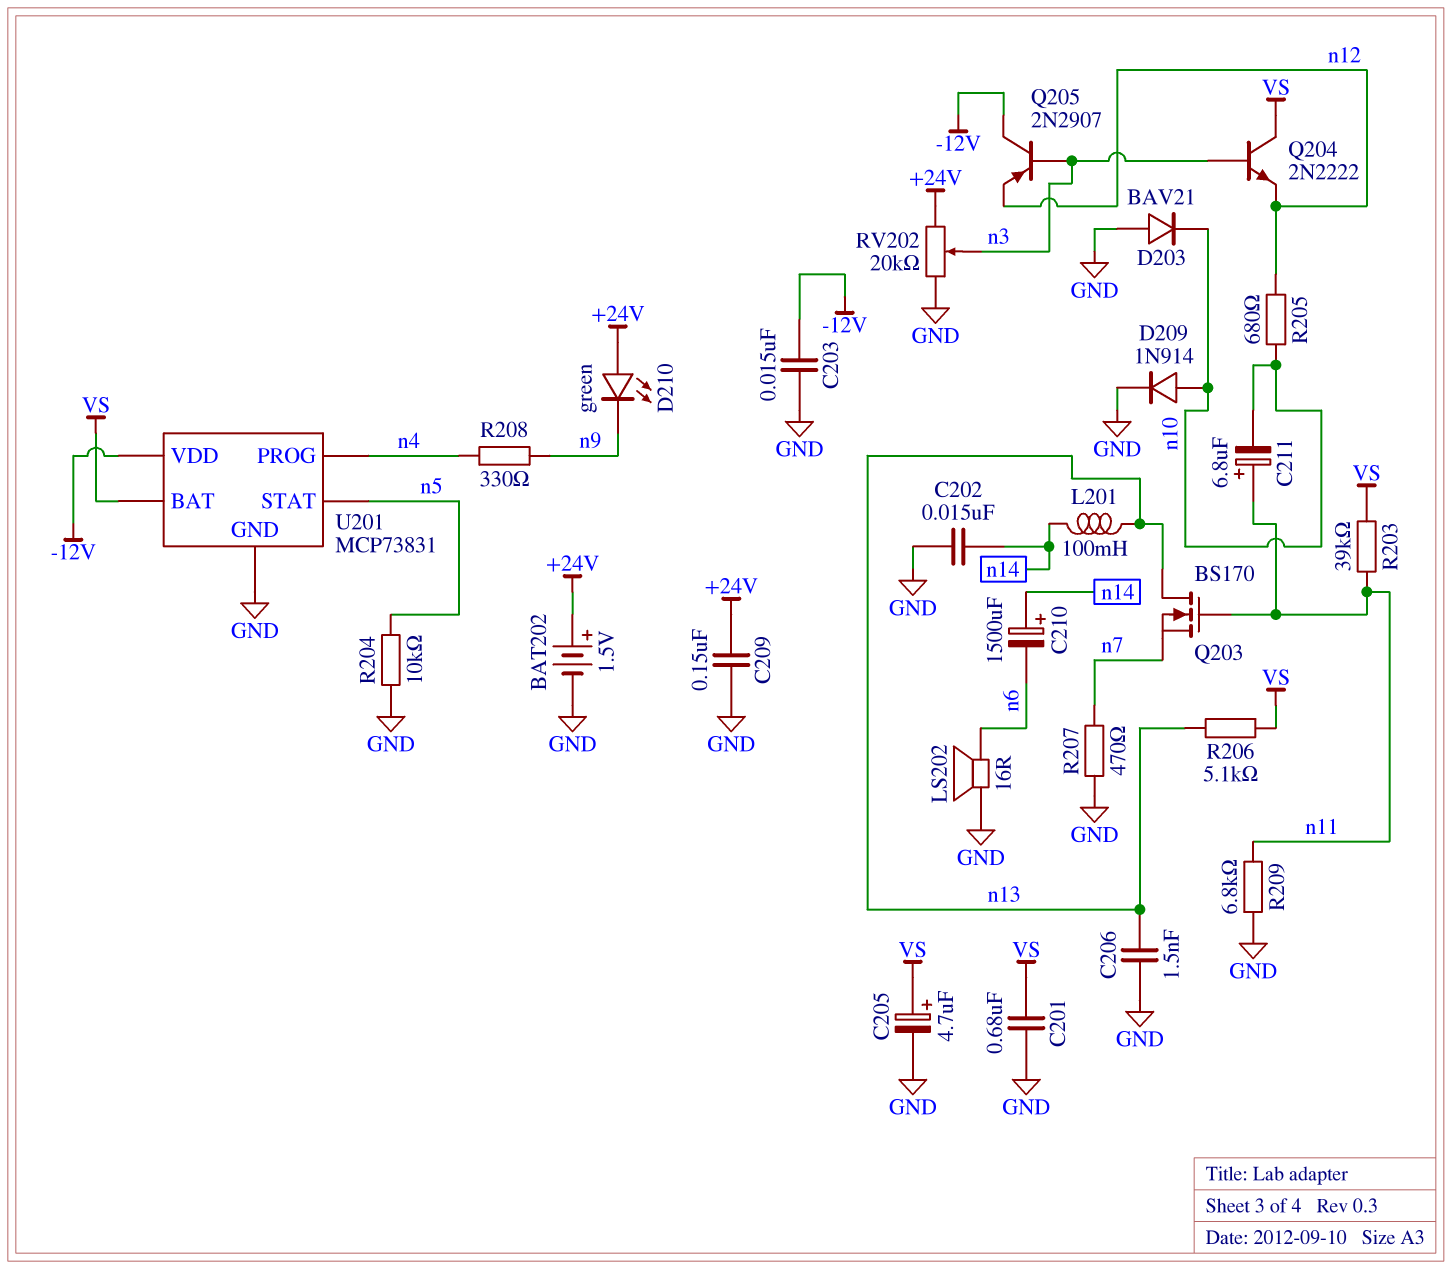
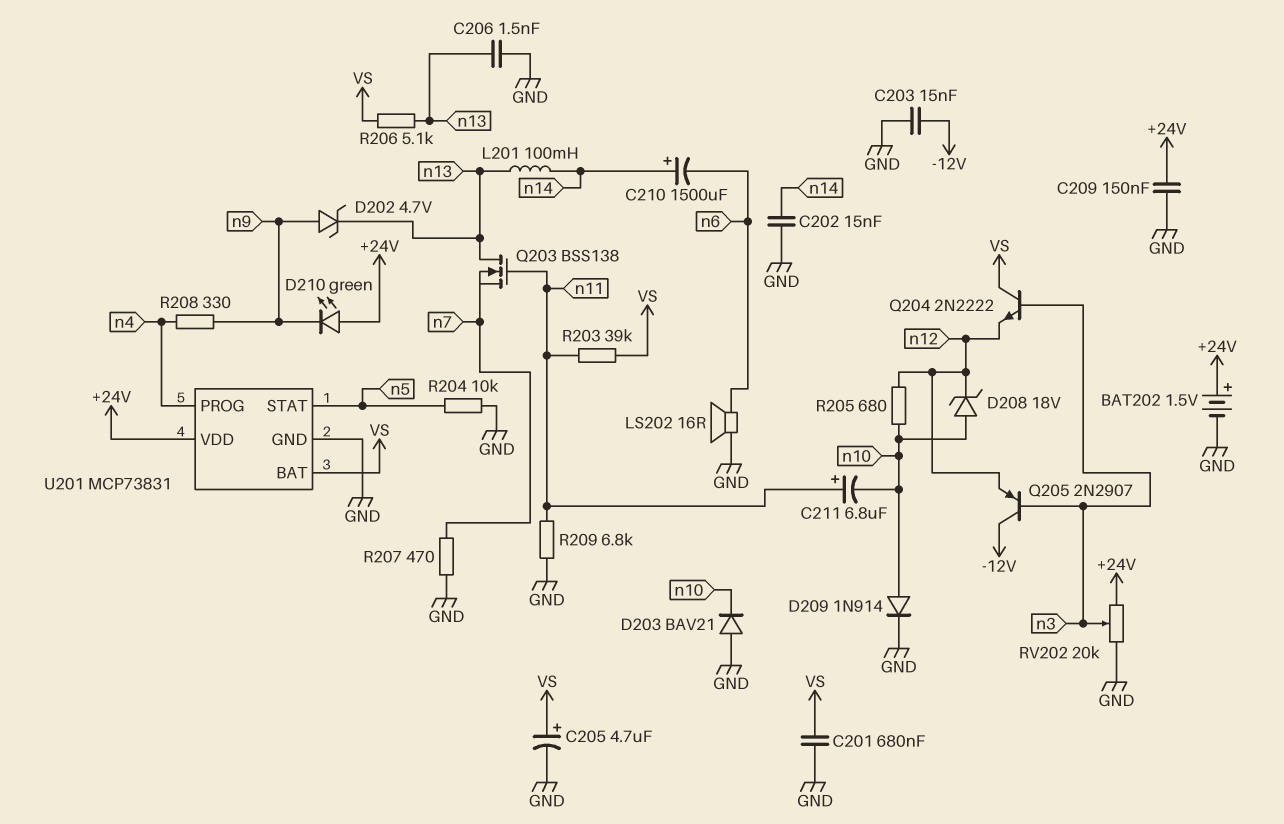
D202: none -> zener 4.7V (A n9, K n13)
D208: none -> zener 18V (A n10, K n12)
Q203: NMOS BS170 (G n11, D n13, S n7) -> NMOS BSS138 (G n11, D n13, S n7)
U201 pin VDD: -12V -> +24V

